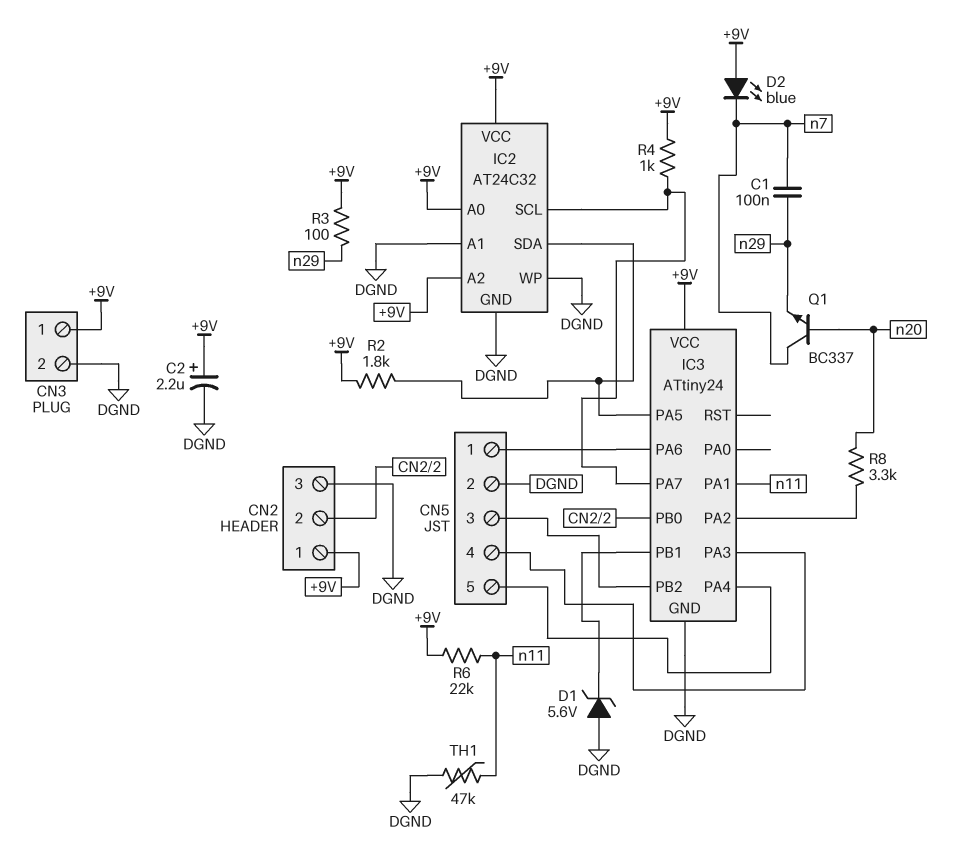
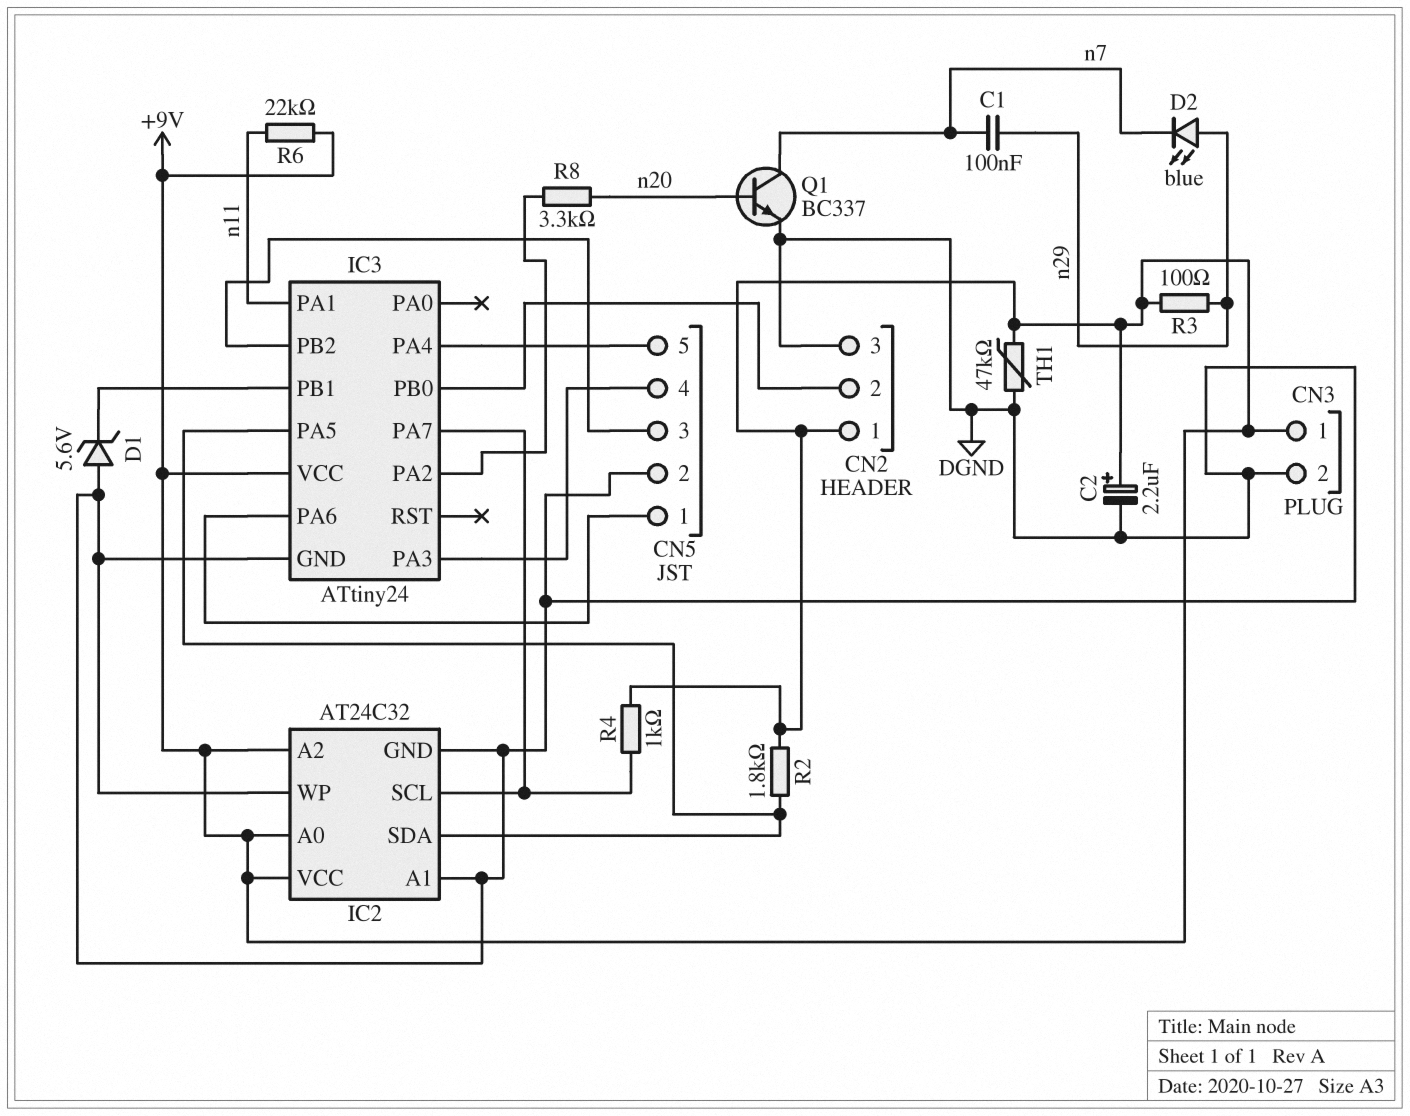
D2: LED blue (A +9V, K n7) -> LED blue (A n29, K n7)
Q1: NPN BC337 (B n20, C n7, E n29) -> NPN BC337 (B n20, C n7, E DGND)
TH1: 47k (DGND, n11) -> 47k (+9V, DGND)

